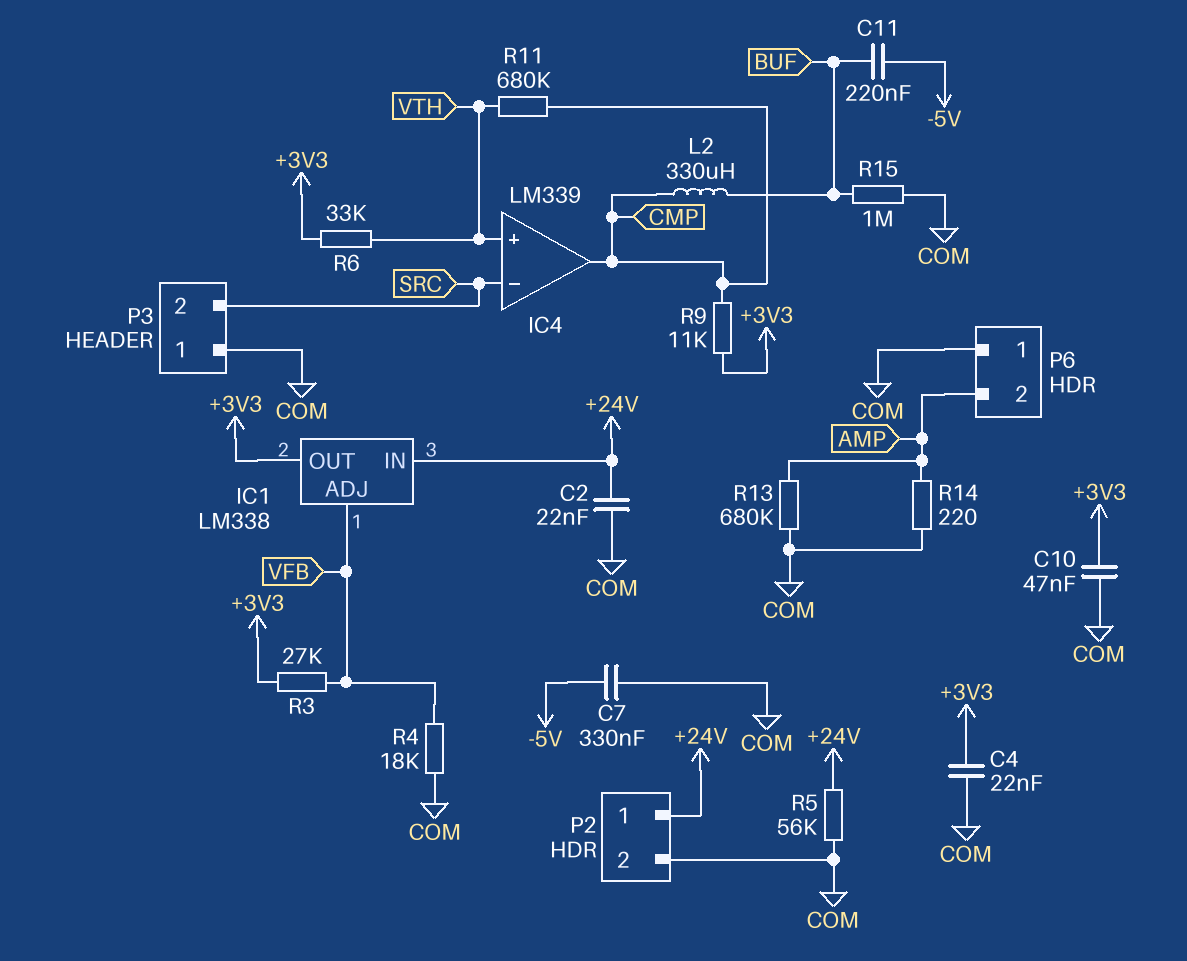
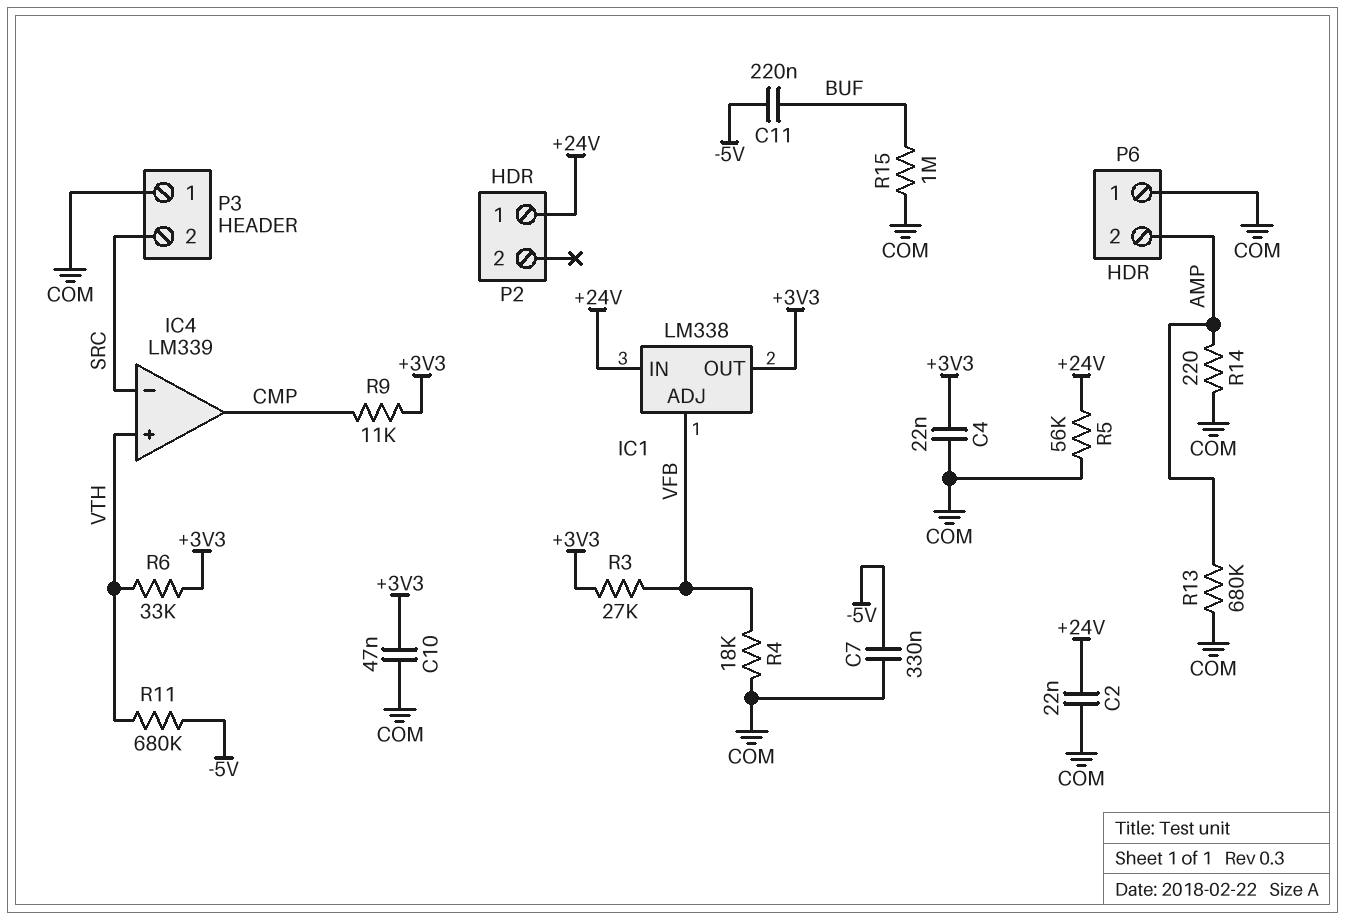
L2: 330uH (BUF, CMP) -> none
P2 pin 2: COM -> none
R11: 680k (CMP, VTH) -> 680k (-5V, VTH)

